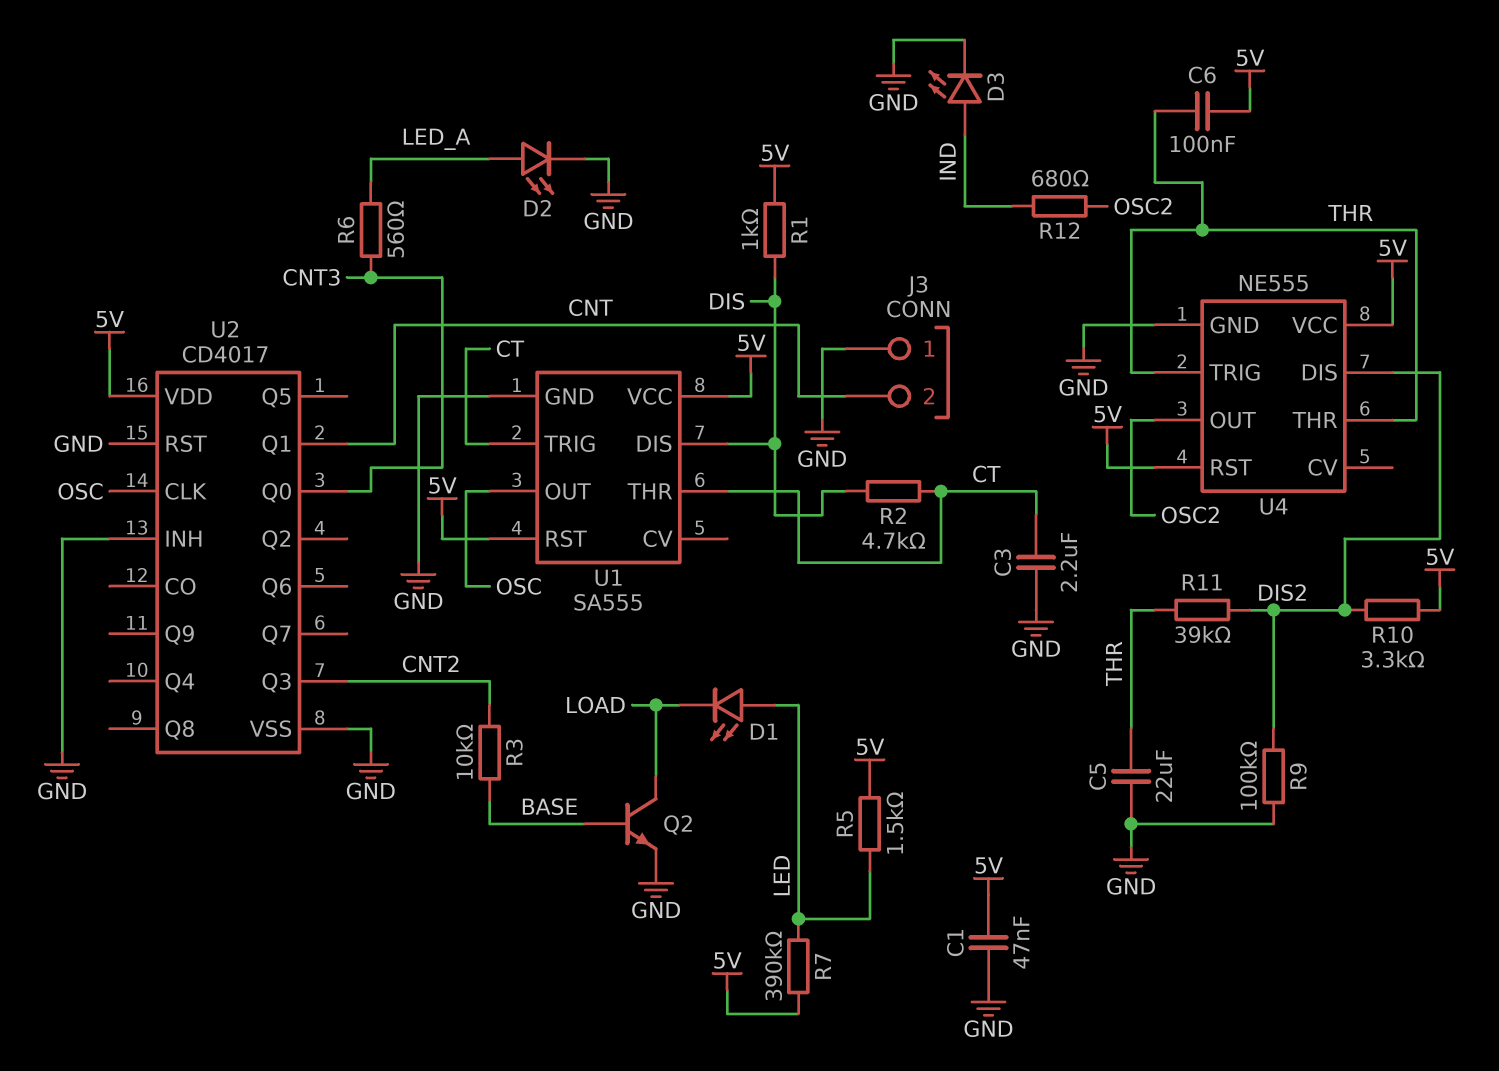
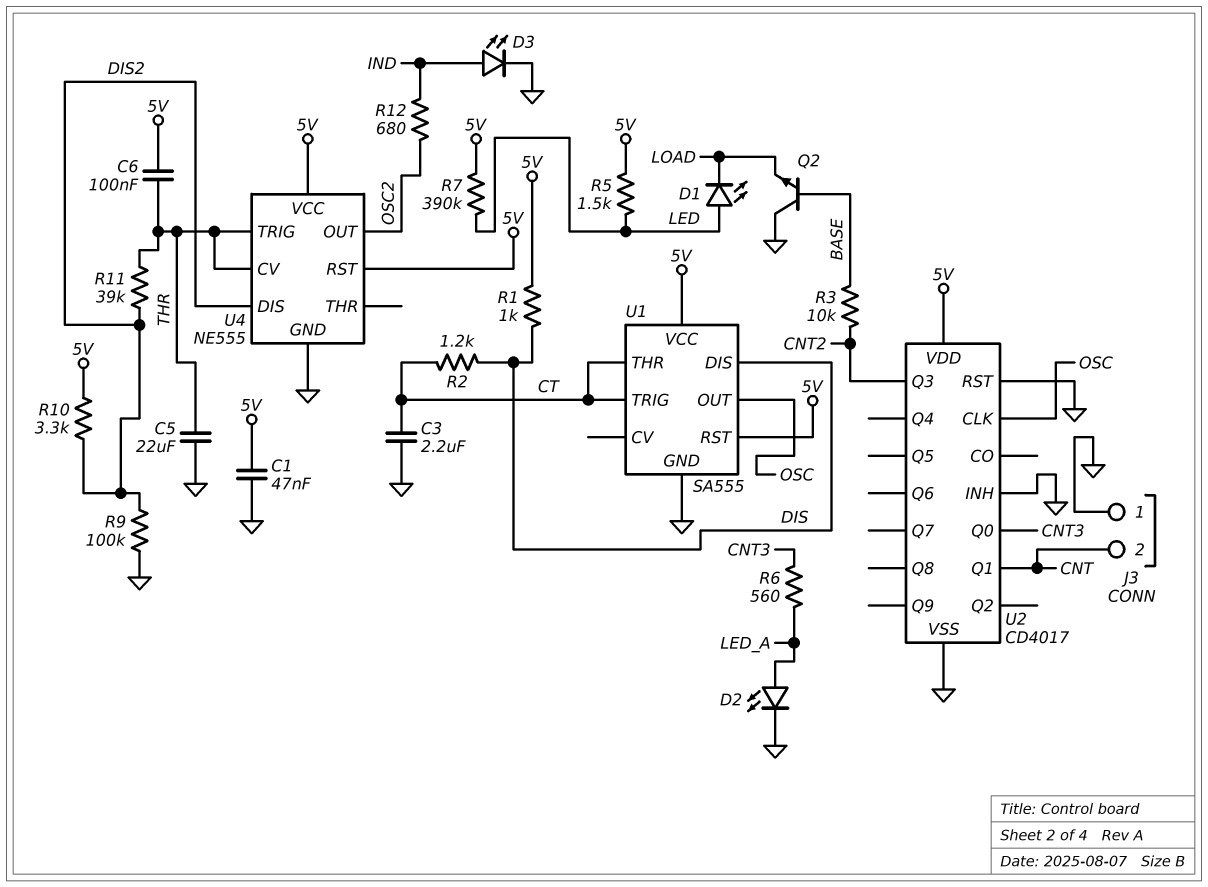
Q2: NPN (B BASE, C LOAD, E GND) -> NPN (B BASE, C GND, E LOAD)
R2: 4.7k (CT, DIS) -> 1.2k (CT, DIS)
U4 pin CV: none -> THR
U4 pin THR: THR -> none

